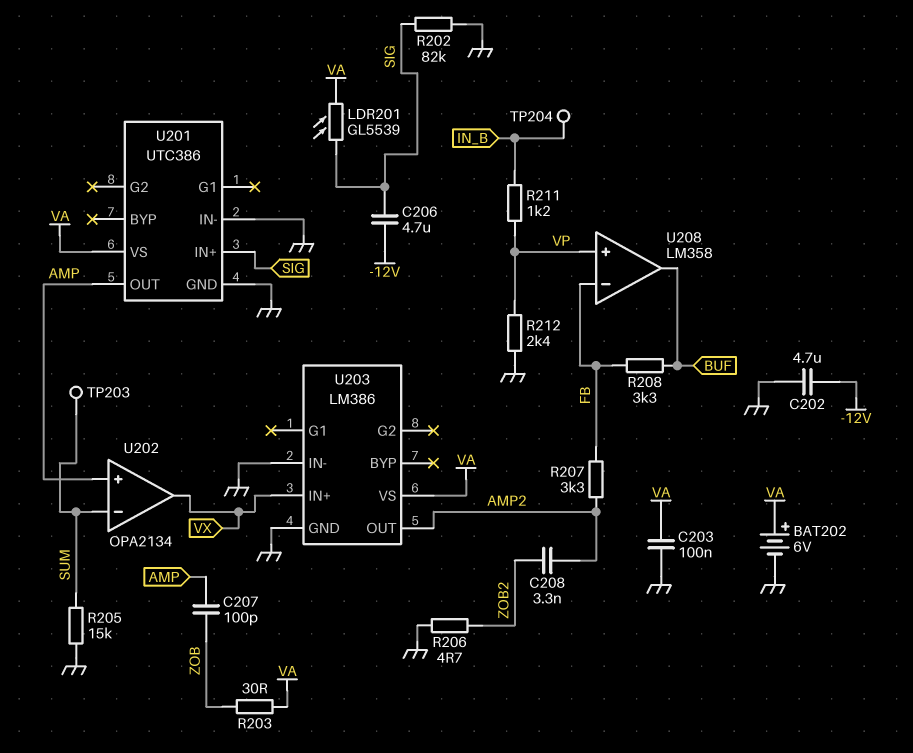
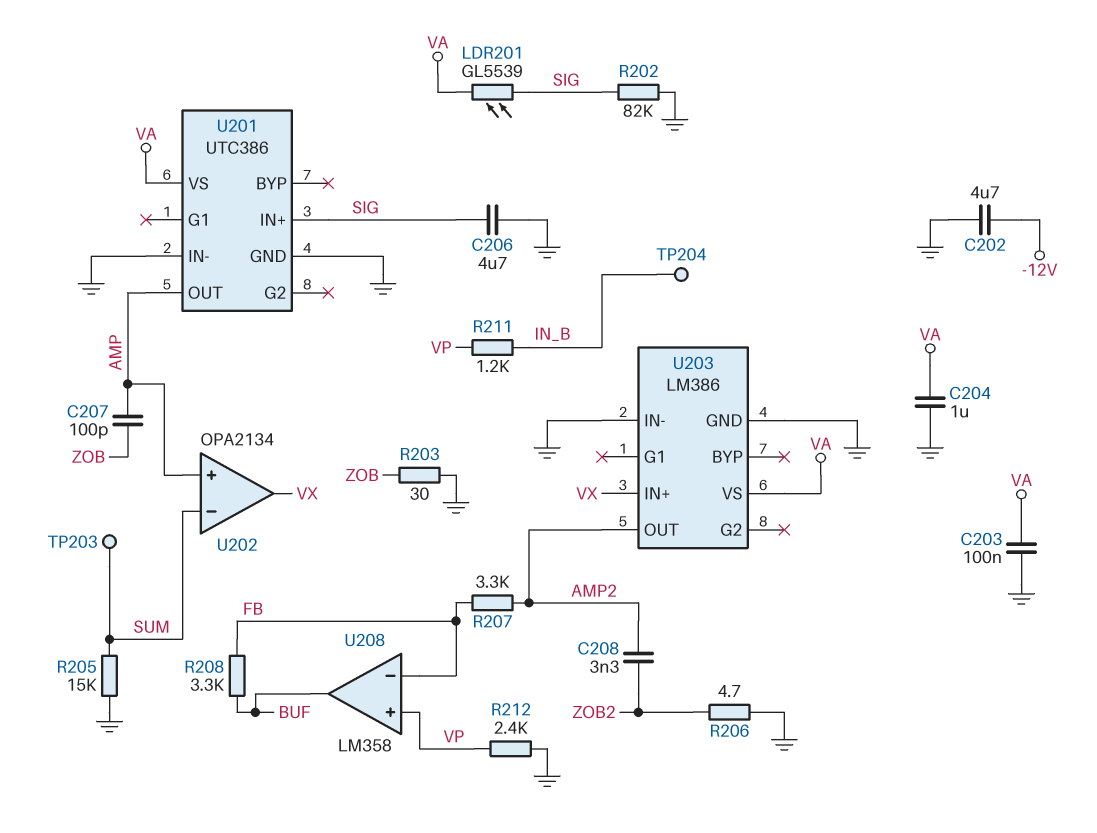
BAT202: 6V (plus VA, minus GND) -> none
C204: none -> 1uF (GND, VA)
C206: 4.7uF (-12V, SIG) -> 4.7uF (GND, SIG)
R203: 30 (VA, ZOB) -> 30 (GND, ZOB)

